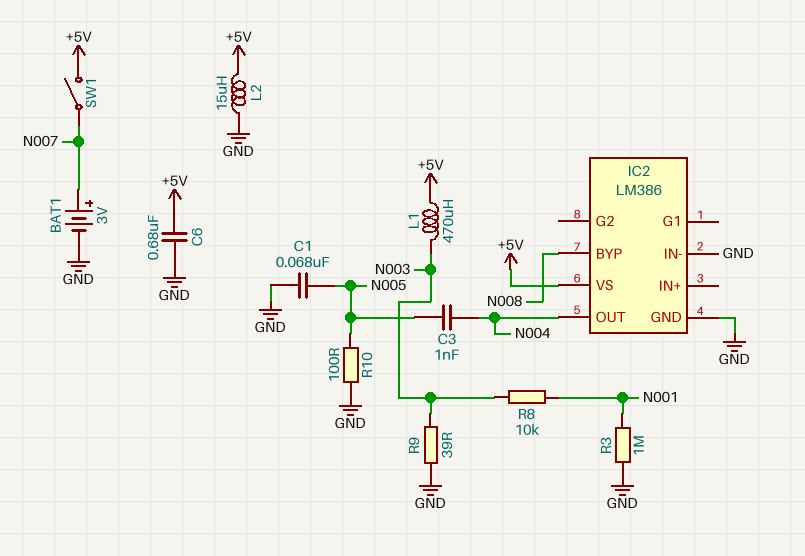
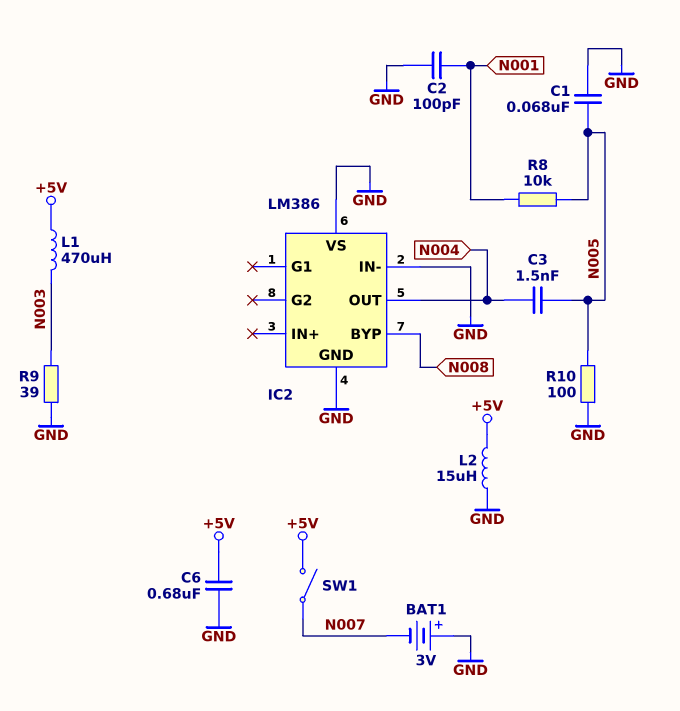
BAT1: 3V (plus N007, minus GND) -> 3V (plus GND, minus N007)
C2: none -> 100pF (GND, N001)
C3: 1nF (N004, N005) -> 1.5nF (N004, N005)
IC2 pin VS: +5V -> GND
R3: 1M (GND, N001) -> none
R8: 10k (N001, N003) -> 10k (N001, N005)

